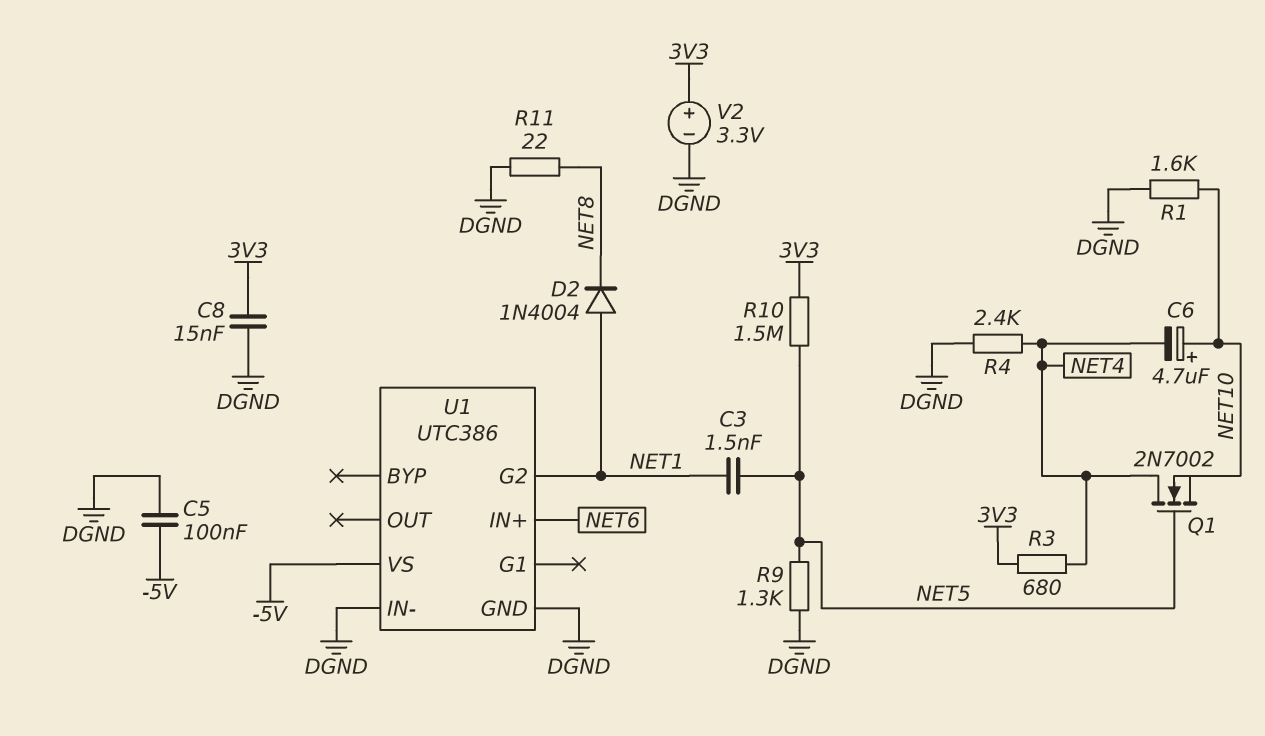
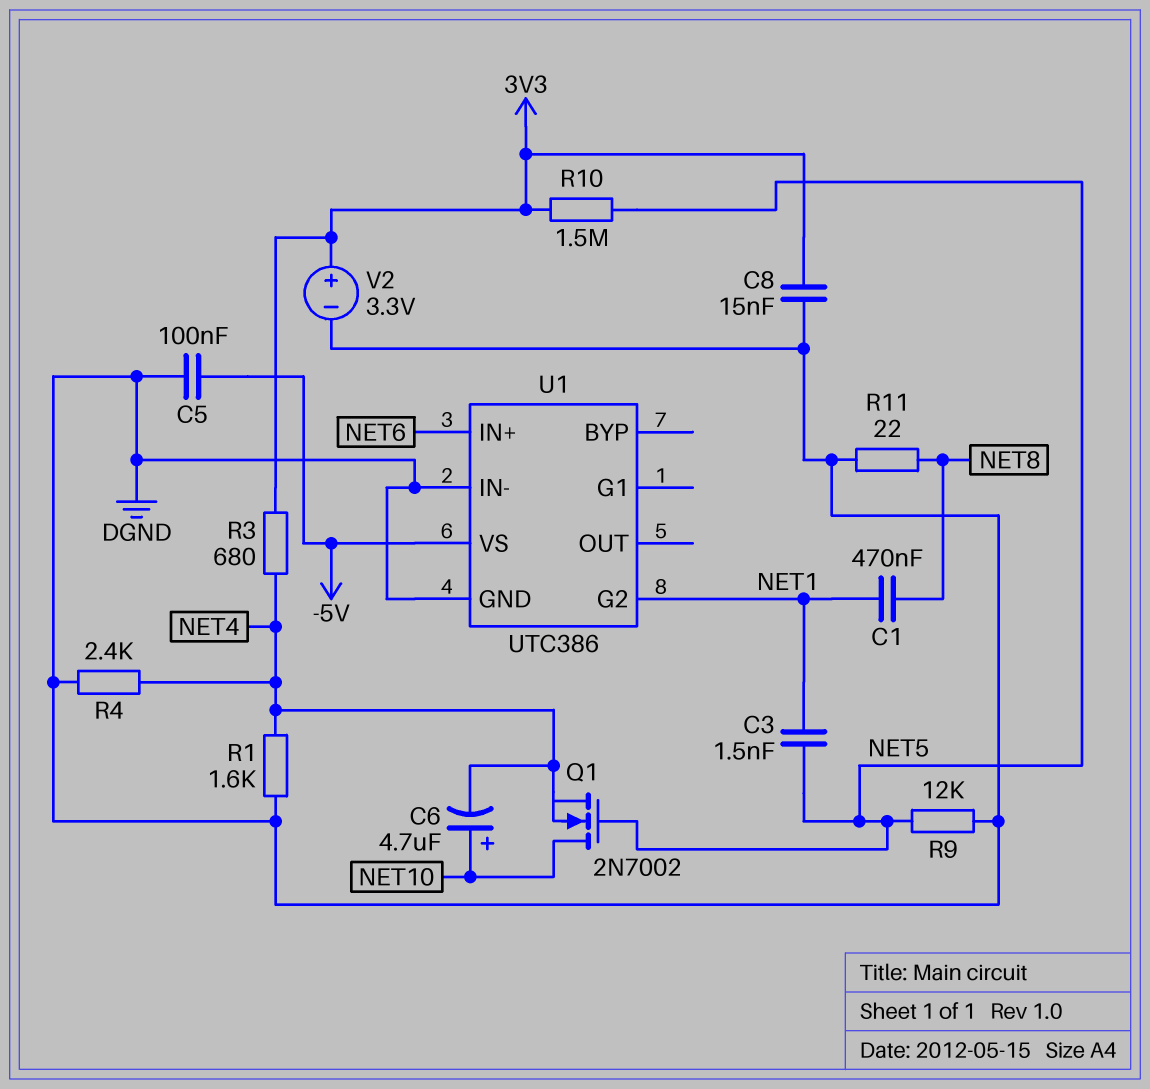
C1: none -> 470nF (NET1, NET8)
D2: diode 1N4004 (A NET1, K NET8) -> none
Q1: NMOS 2N7002 (G NET5, D NET4, S NET10) -> NMOS 2N7002 (G NET5, D NET10, S NET4)
R1: 1.6k (DGND, NET10) -> 1.6k (DGND, NET4)
R9: 1.3k (DGND, NET5) -> 12k (DGND, NET5)

